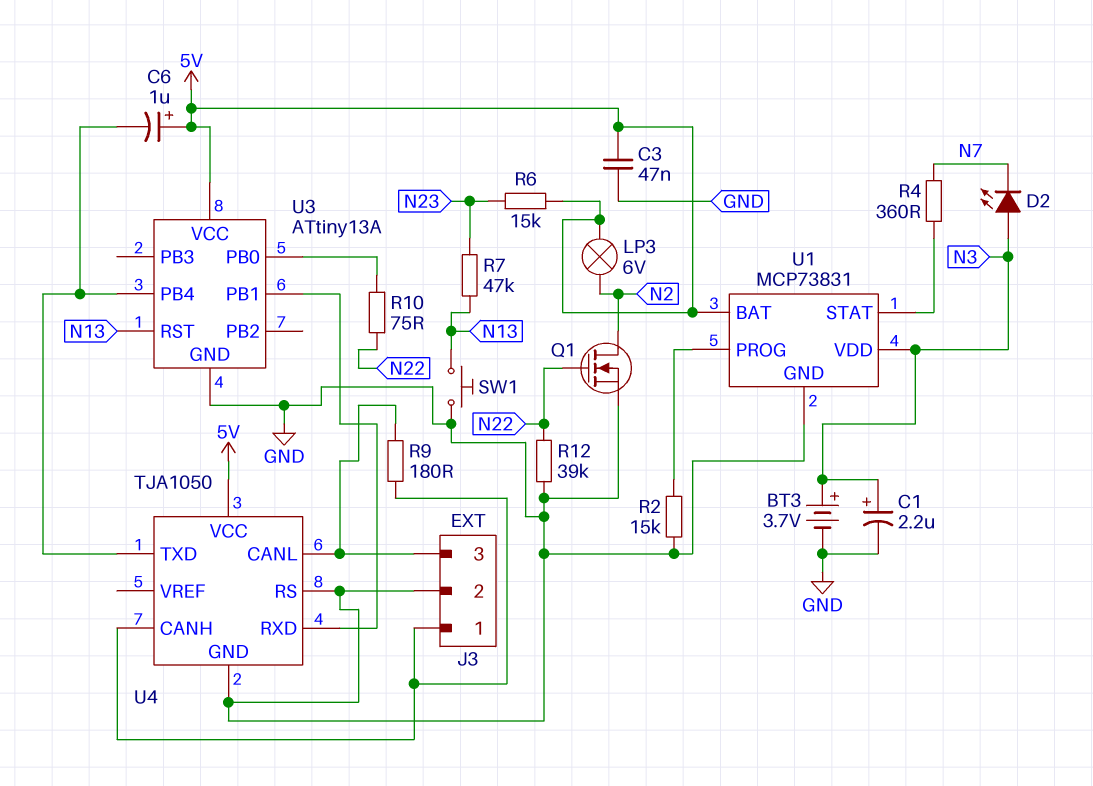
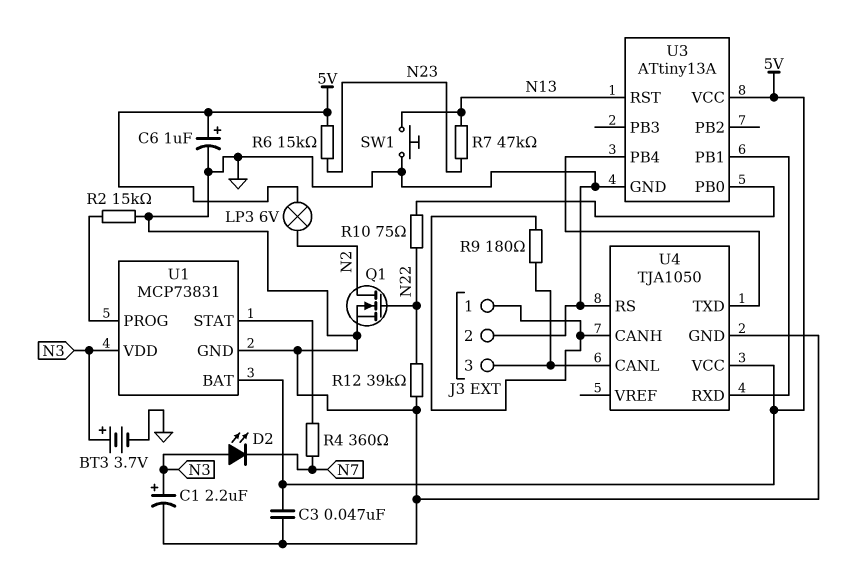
C6: 1uF (plus 5V, minus U3/PB4) -> 1uF (plus 5V, minus GND)

